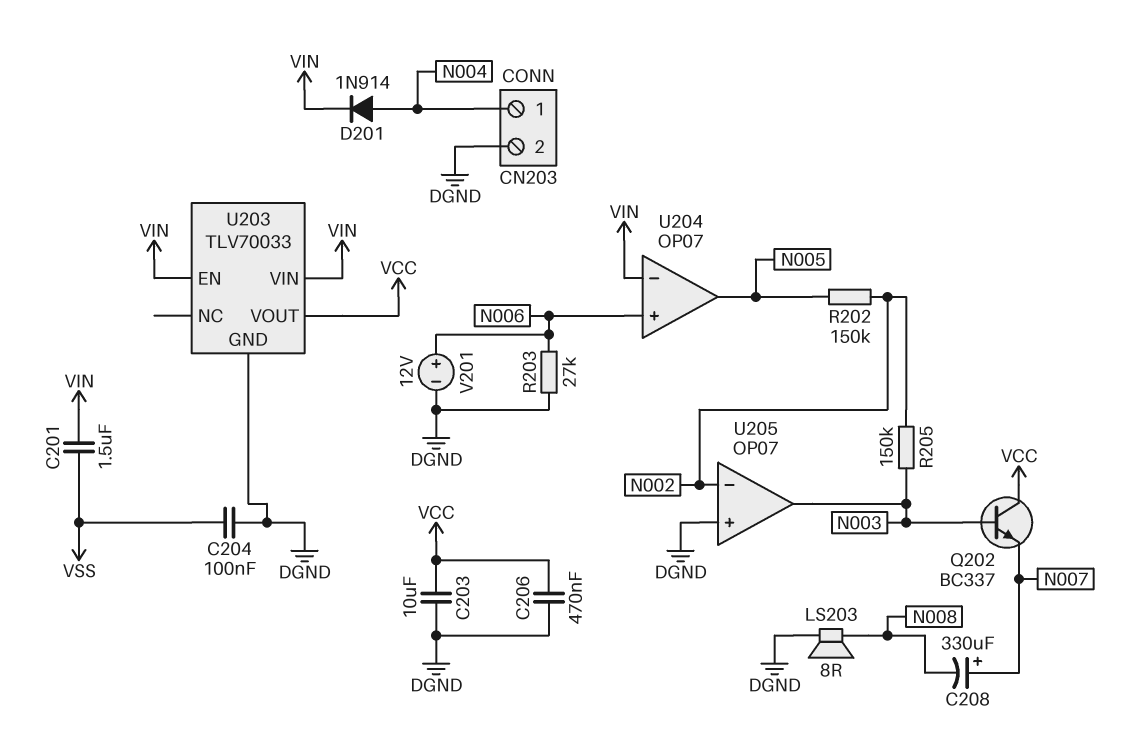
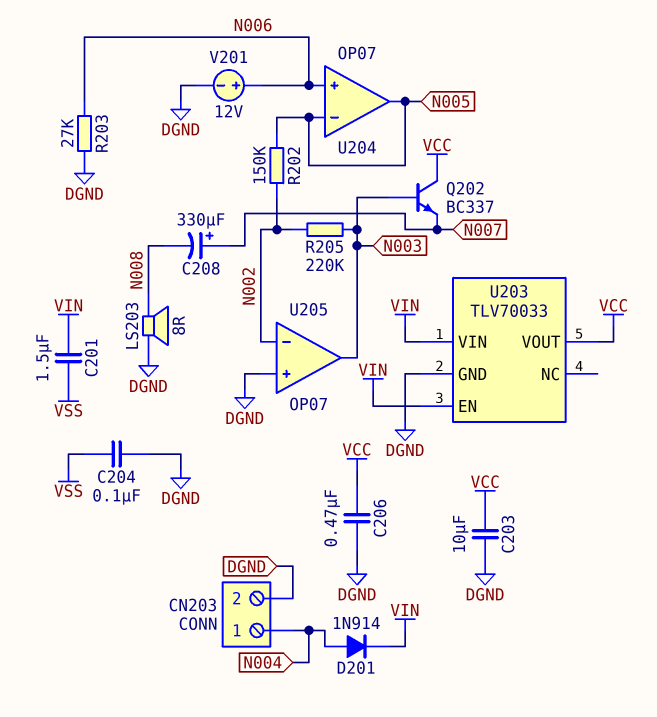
R205: 150k (N002, N003) -> 220k (N002, N003)
U204 pin in-: VIN -> N005

